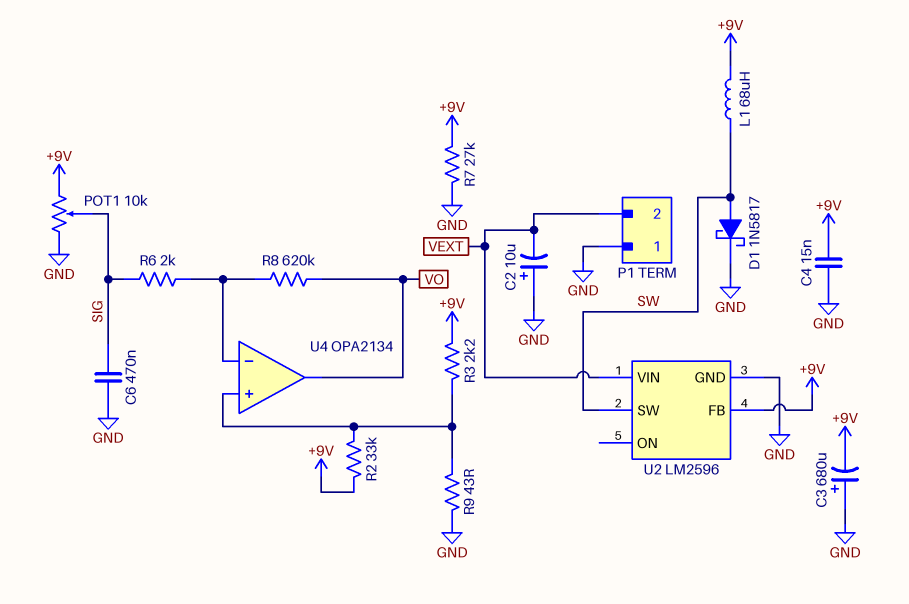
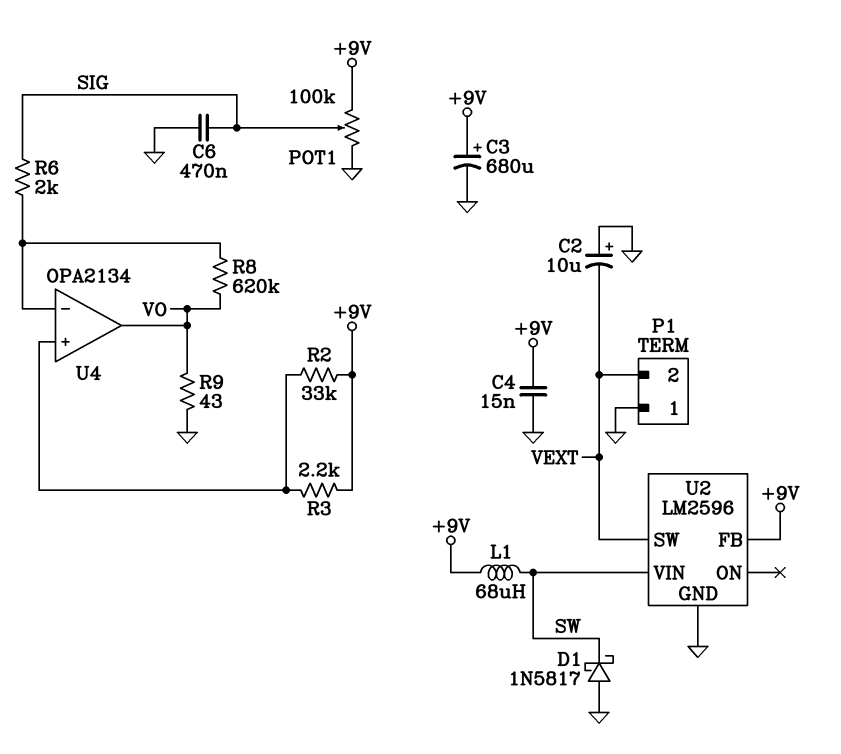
C3: 680uF (plus GND, minus +9V) -> 680uF (plus +9V, minus GND)
D1: schottky 1N5817 (A SW, K GND) -> schottky 1N5817 (A GND, K SW)
POT1: 10k (+9V, GND, wiper SIG) -> 100k (+9V, GND, wiper SIG)
R7: 27k (+9V, GND) -> none
R9: 43 (GND, U4/in+) -> 43 (GND, VO)
U2 pin SW: SW -> VEXT
U2 pin VIN: VEXT -> SW

